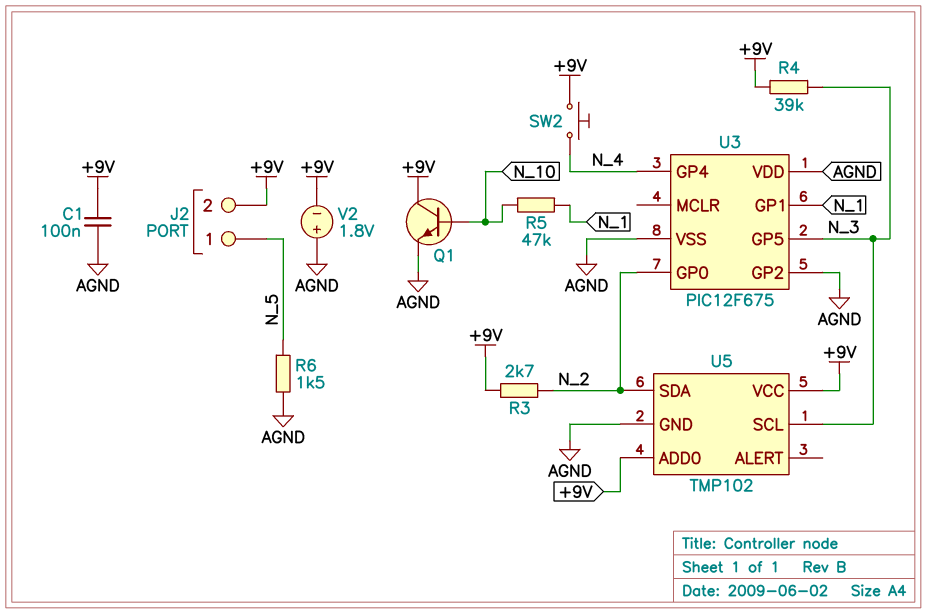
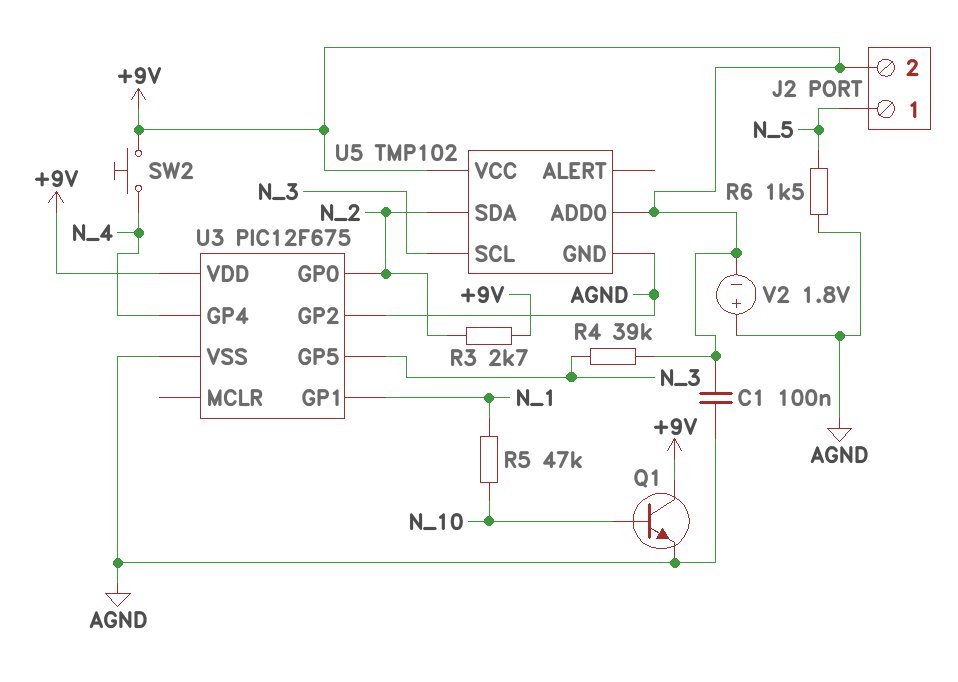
U3 pin VDD: AGND -> +9V

